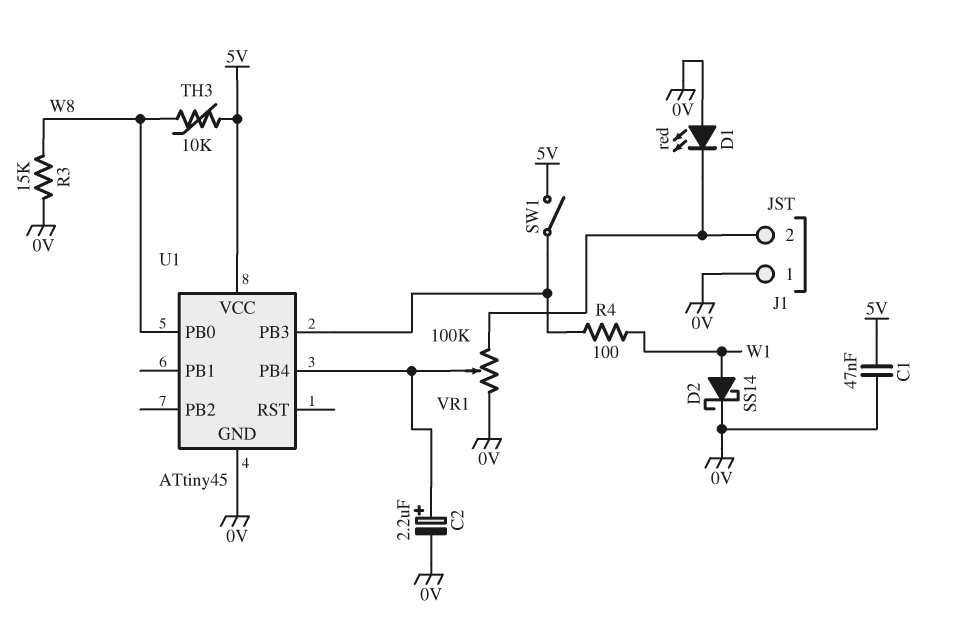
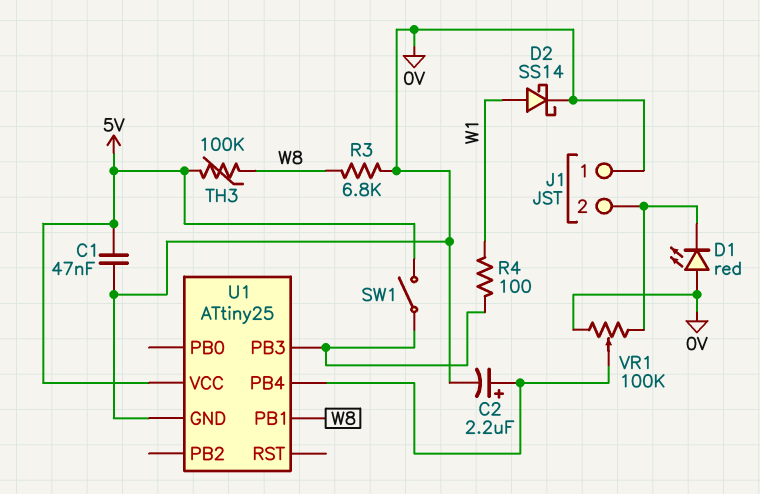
R3: 15k (0V, W8) -> 6.8k (0V, W8)
TH3: 10k (5V, W8) -> 100k (5V, W8)
U1: ATtiny45 -> ATtiny25
U1 pin PB0: W8 -> none
U1 pin PB1: none -> W8

